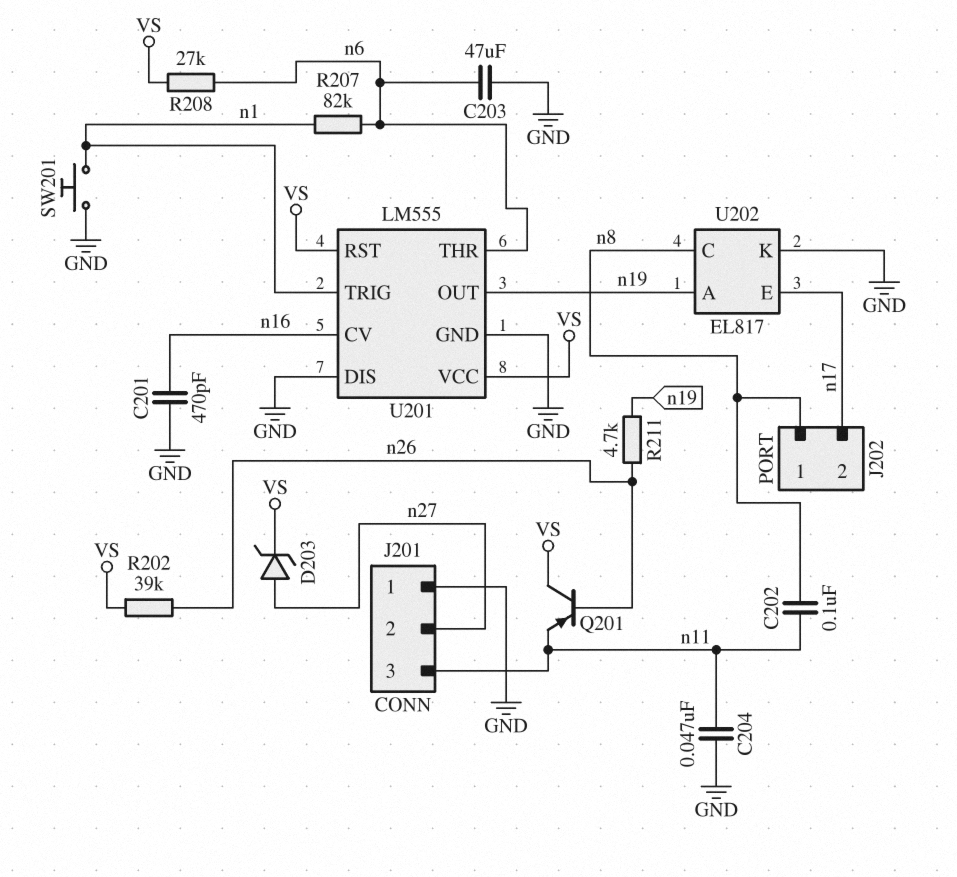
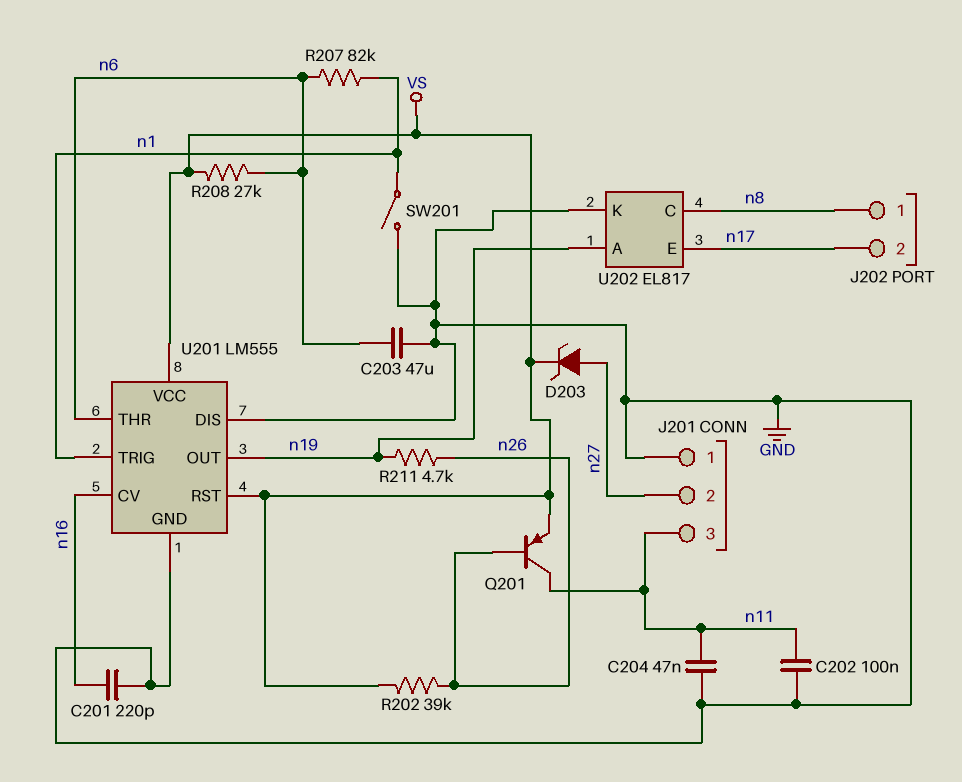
C201: 470pF (GND, n16) -> 220pF (GND, n16)
C202: 100nF (n8, n11) -> 100nF (GND, n11)
Q201: PNP (B n26, C VS, E n11) -> PNP (B n26, C n11, E VS)
SW201: button (GND, n1) -> switch (GND, n1)

